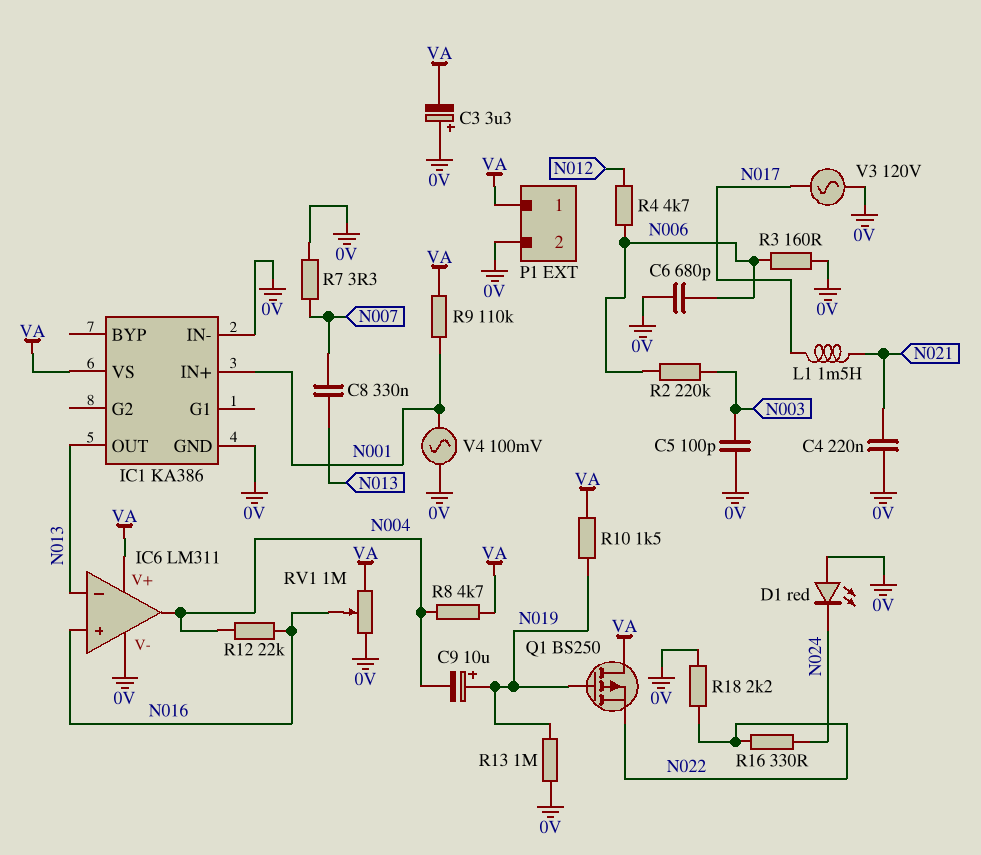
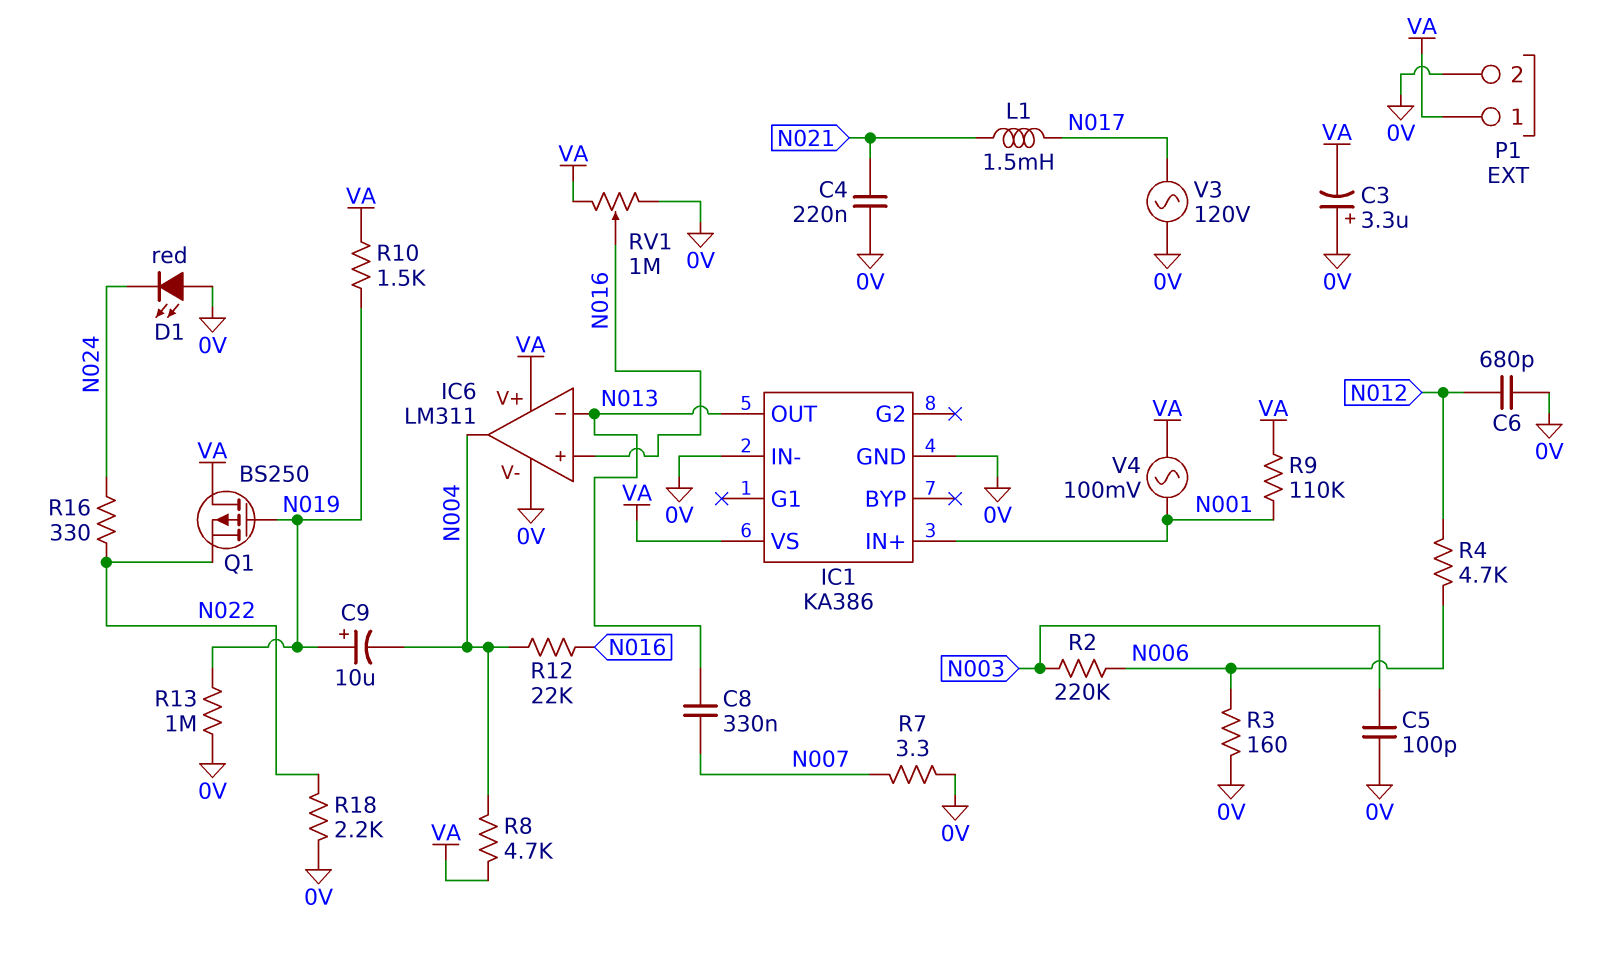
C6: 680pF (0V, N006) -> 680pF (0V, N012)
V4: AC 100mV (0V, N001) -> AC 100mV (N001, VA)

